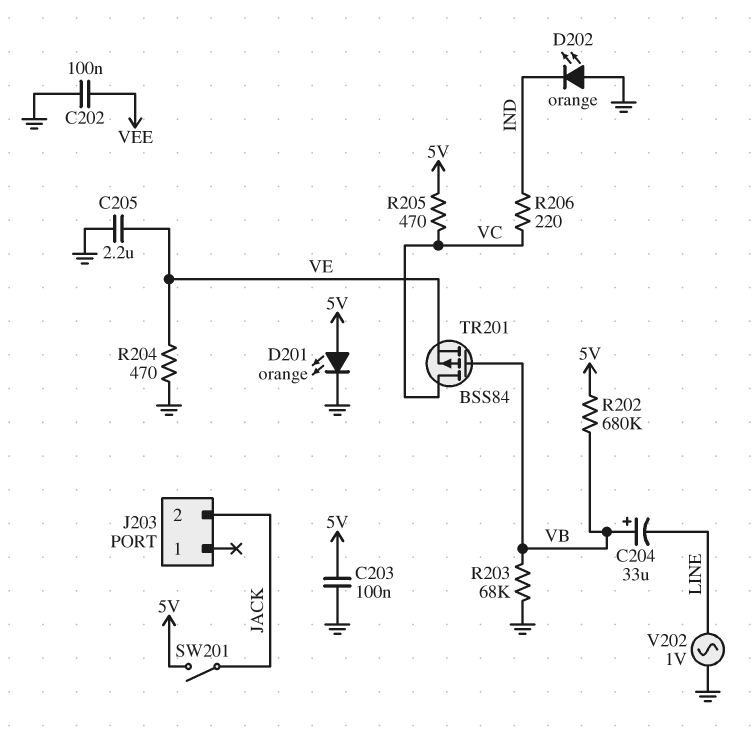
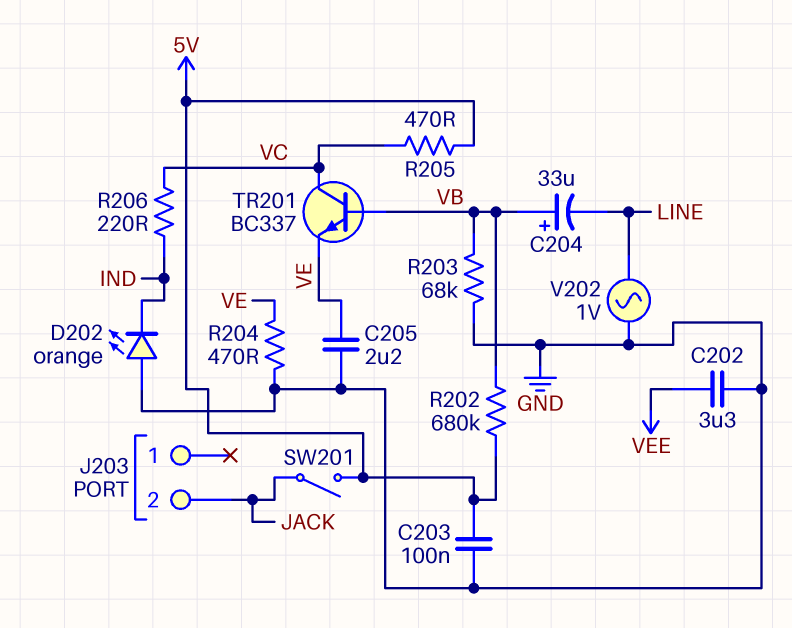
C202: 100nF (GND, VEE) -> 3.3uF (GND, VEE)
D201: LED orange (A 5V, K GND) -> none
TR201: PMOS BSS84 (G VB, D VC, S VE) -> NPN BC337 (B VB, C VC, E VE)

